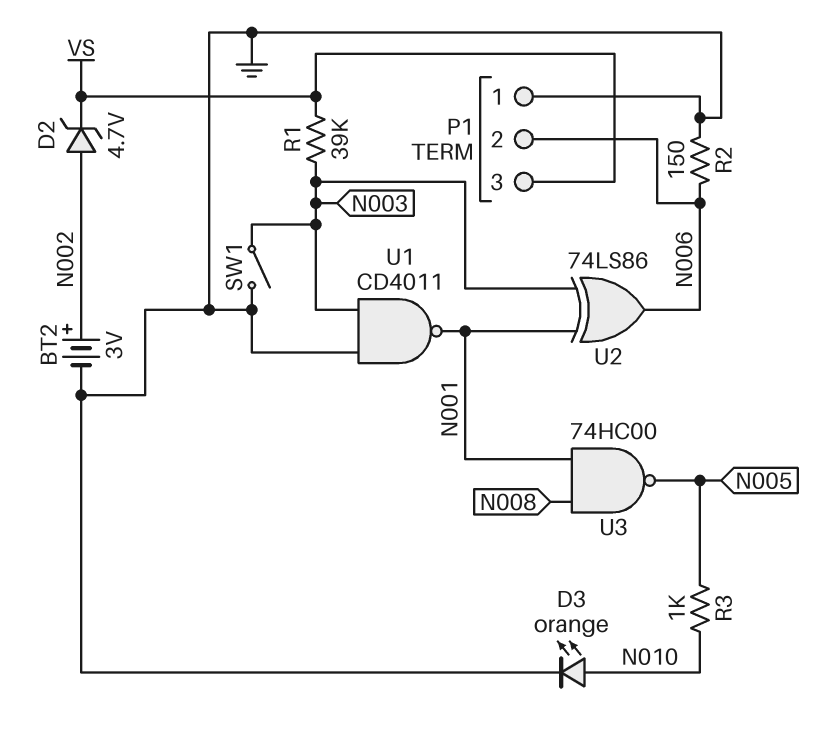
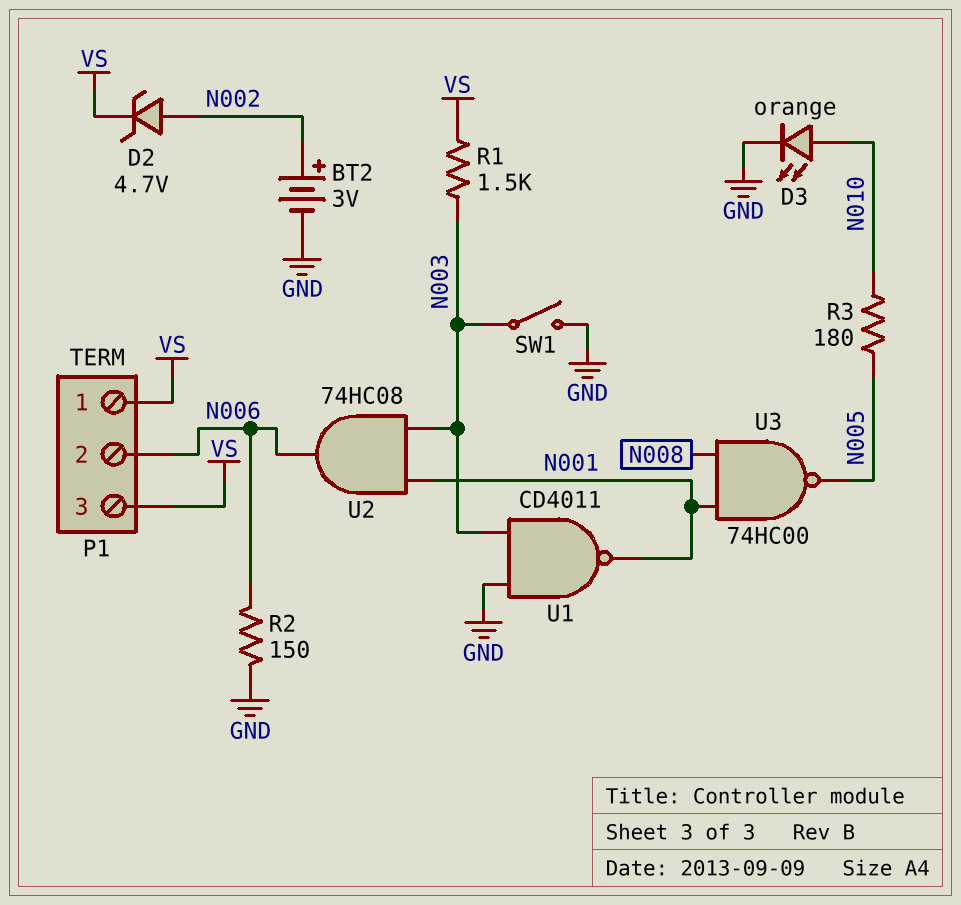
P1 pin 1: GND -> VS
R1: 39k (N003, VS) -> 1.5k (N003, VS)
R3: 1k (N005, N010) -> 180 (N005, N010)
U2: XOR 74LS86 (in N001, in N003, out N006) -> AND 74HC08 (in N001, in N003, out N006)

